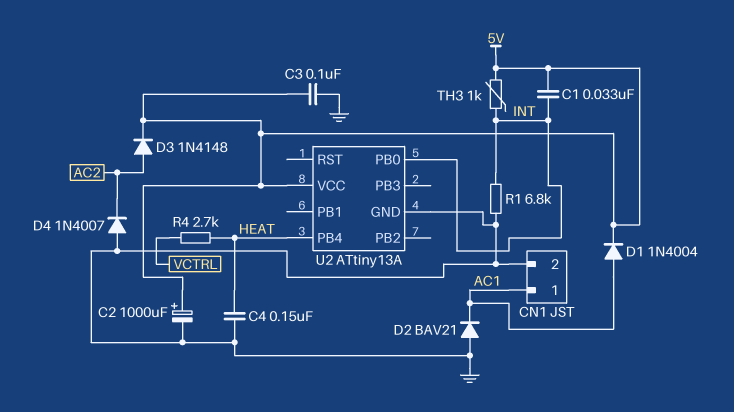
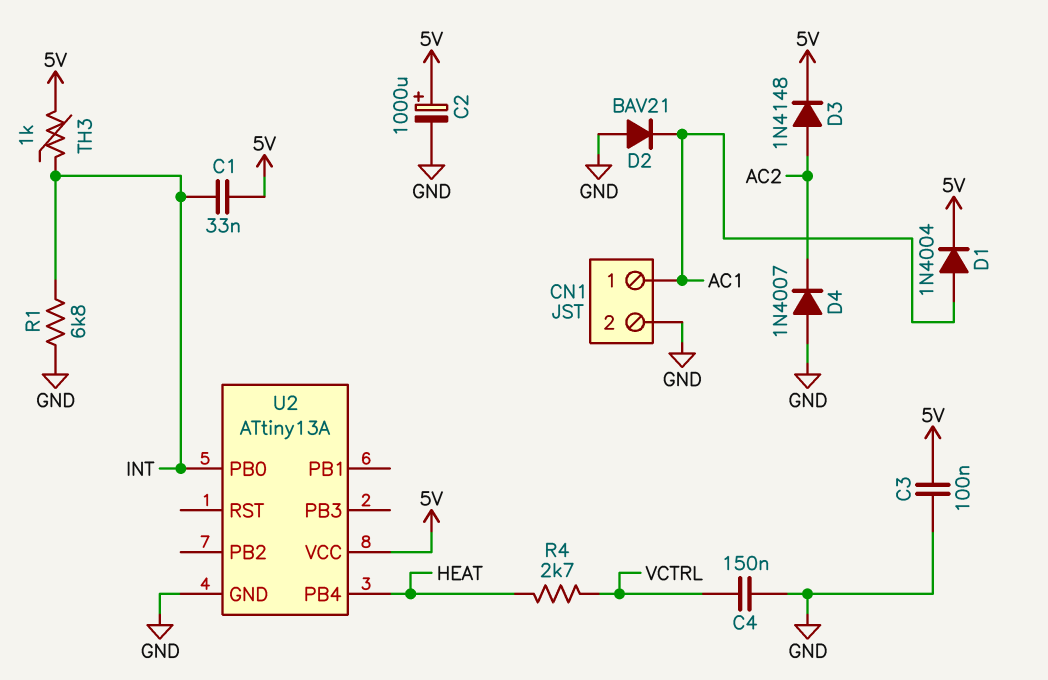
C4: 150nF (GND, HEAT) -> 150nF (GND, VCTRL)

